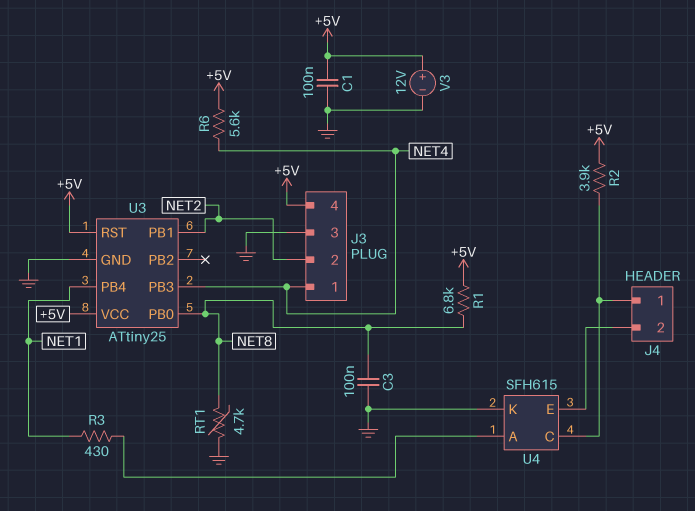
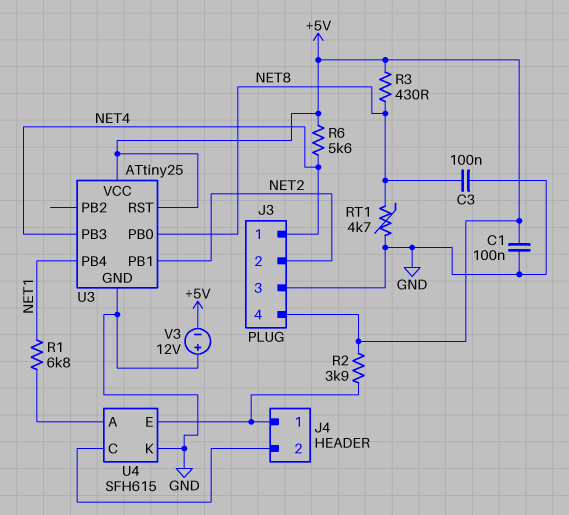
R1: 6.8k (+5V, NET8) -> 6.8k (NET1, U4/A)
R3: 430 (NET1, U4/A) -> 430 (+5V, NET8)
U4 pin C: J4/1 -> J4/2
U4 pin E: J4/2 -> J4/1
V3: 12V (plus +5V, minus GND) -> 12V (plus GND, minus +5V)

